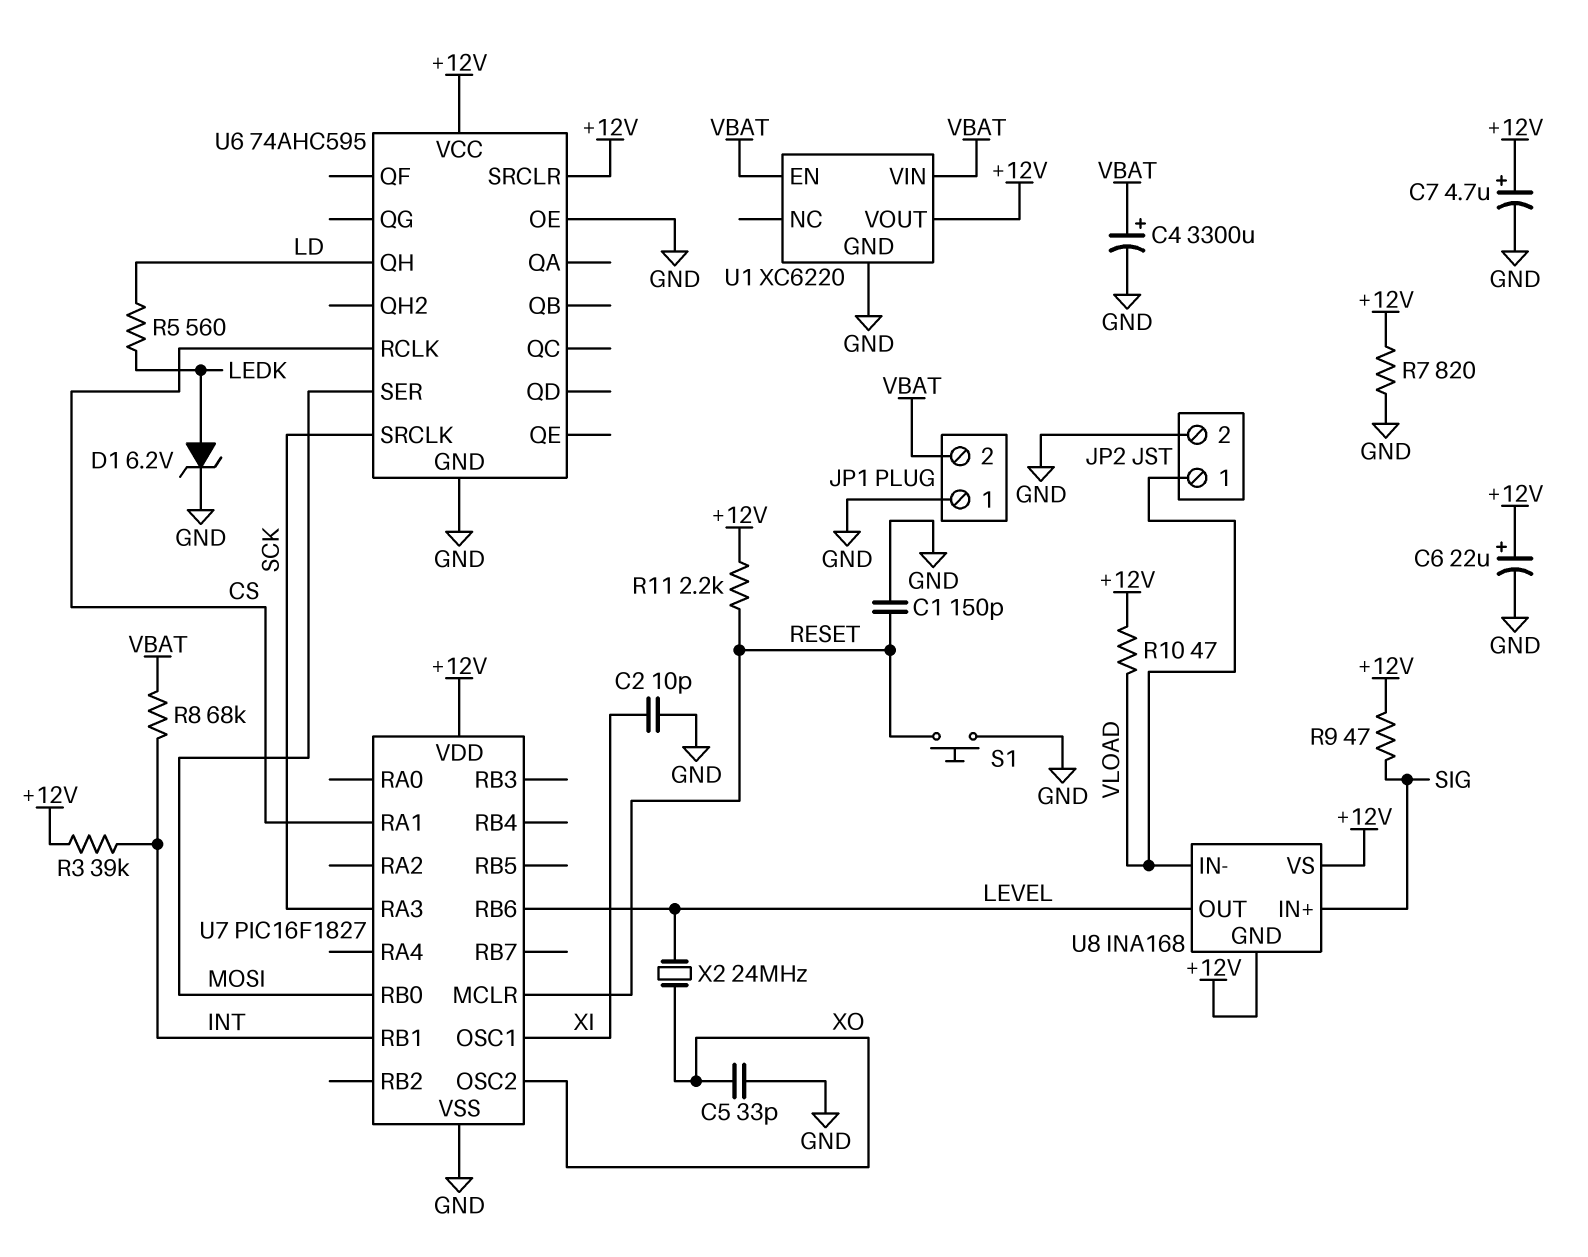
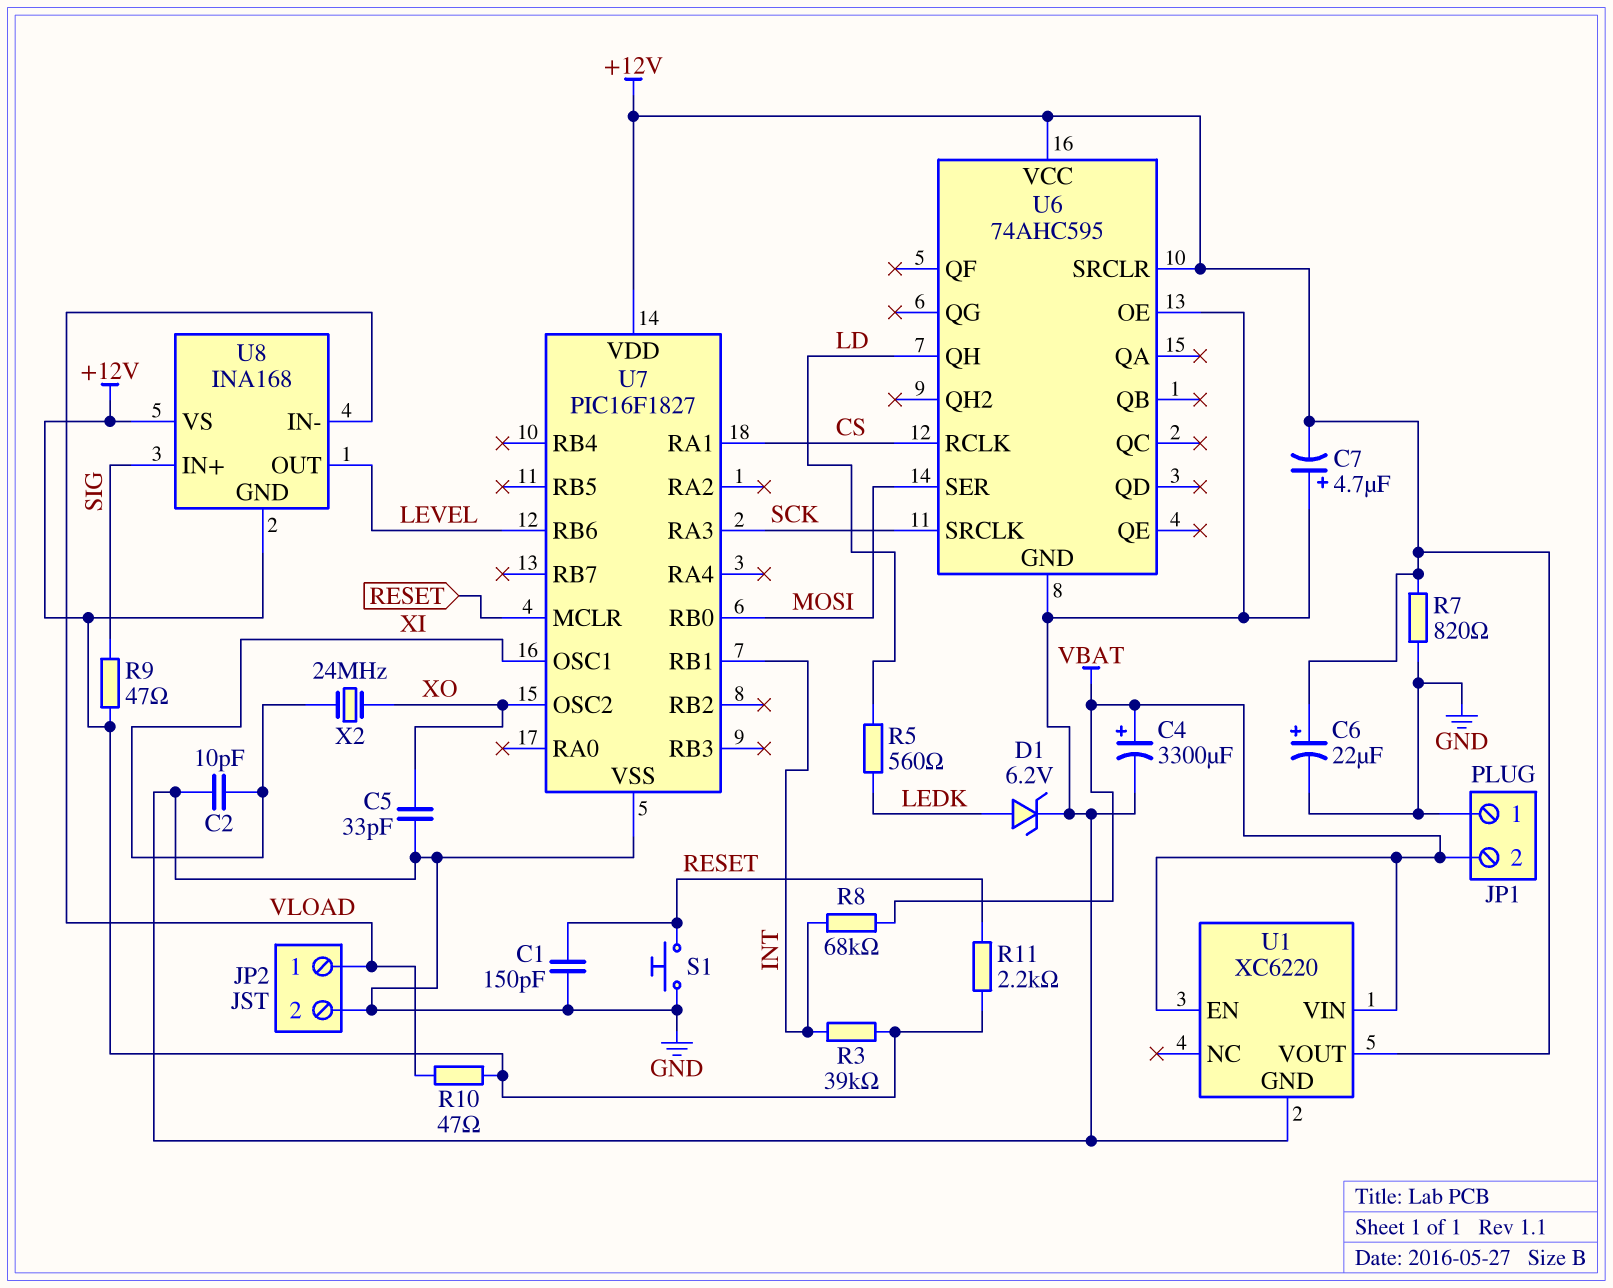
C7: 4.7uF (plus +12V, minus GND) -> 4.7uF (plus GND, minus +12V)
X2: 24MHz (LEVEL, XO) -> 24MHz (XI, XO)

